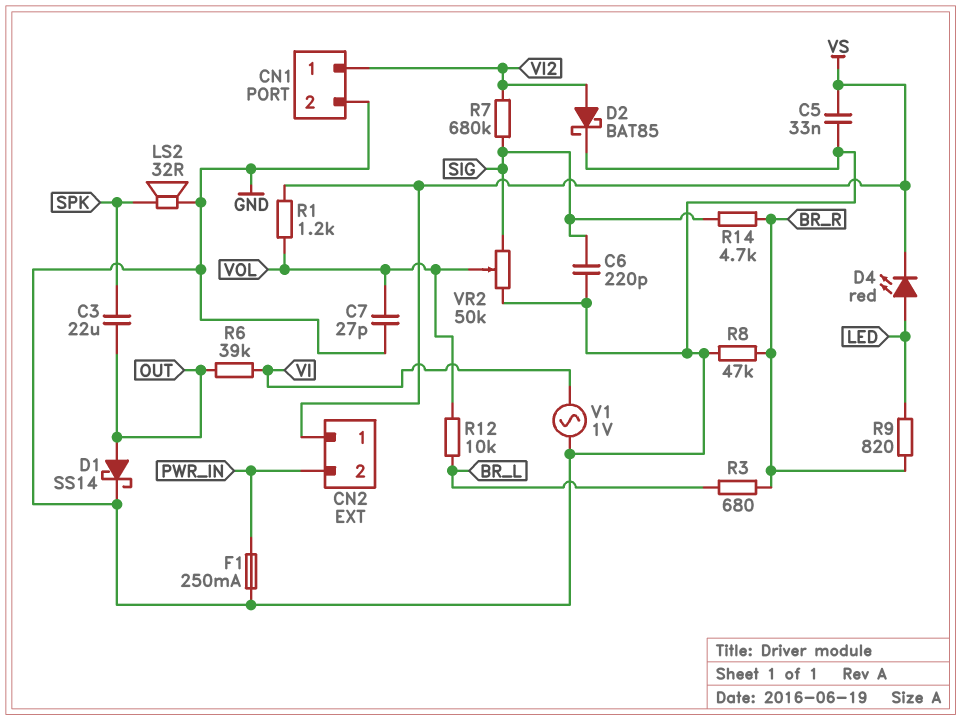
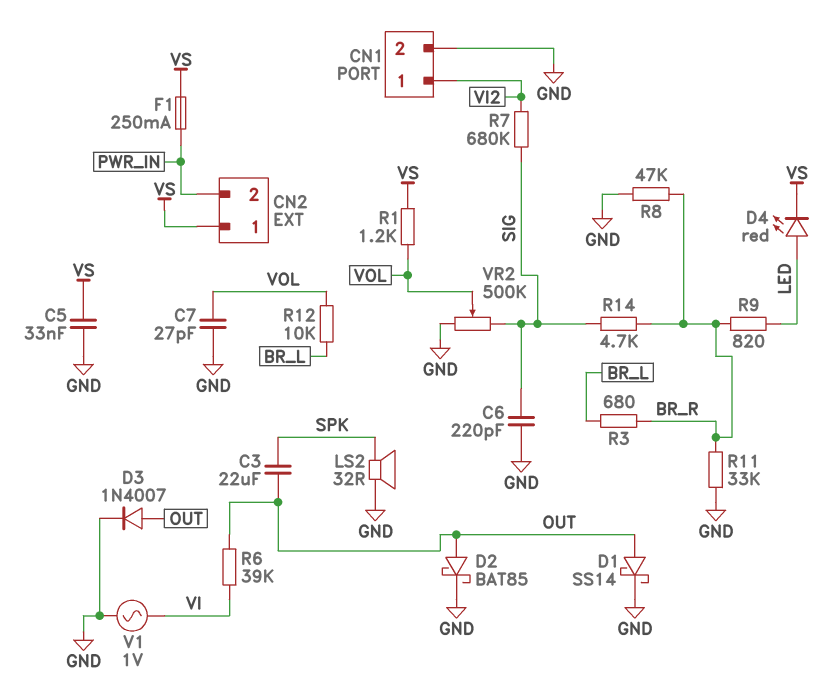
D2: schottky BAT85 (A VI2, K GND) -> schottky BAT85 (A OUT, K GND)
D3: none -> diode 1N4007 (A OUT, K GND)
F1: 250mA (GND, PWR_IN) -> 250mA (PWR_IN, VS)
R11: none -> 33k (BR_R, GND)
VR2: 50k (GND, SIG, wiper VOL) -> 500k (GND, SIG, wiper VOL)

